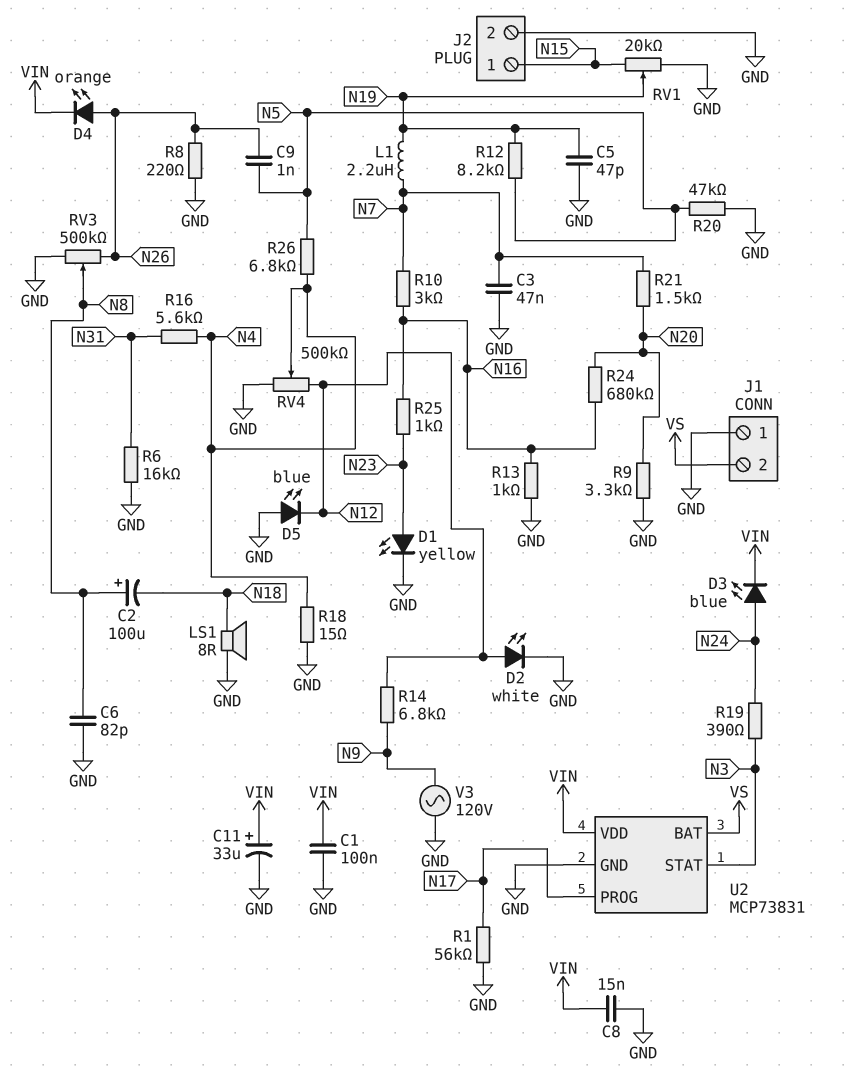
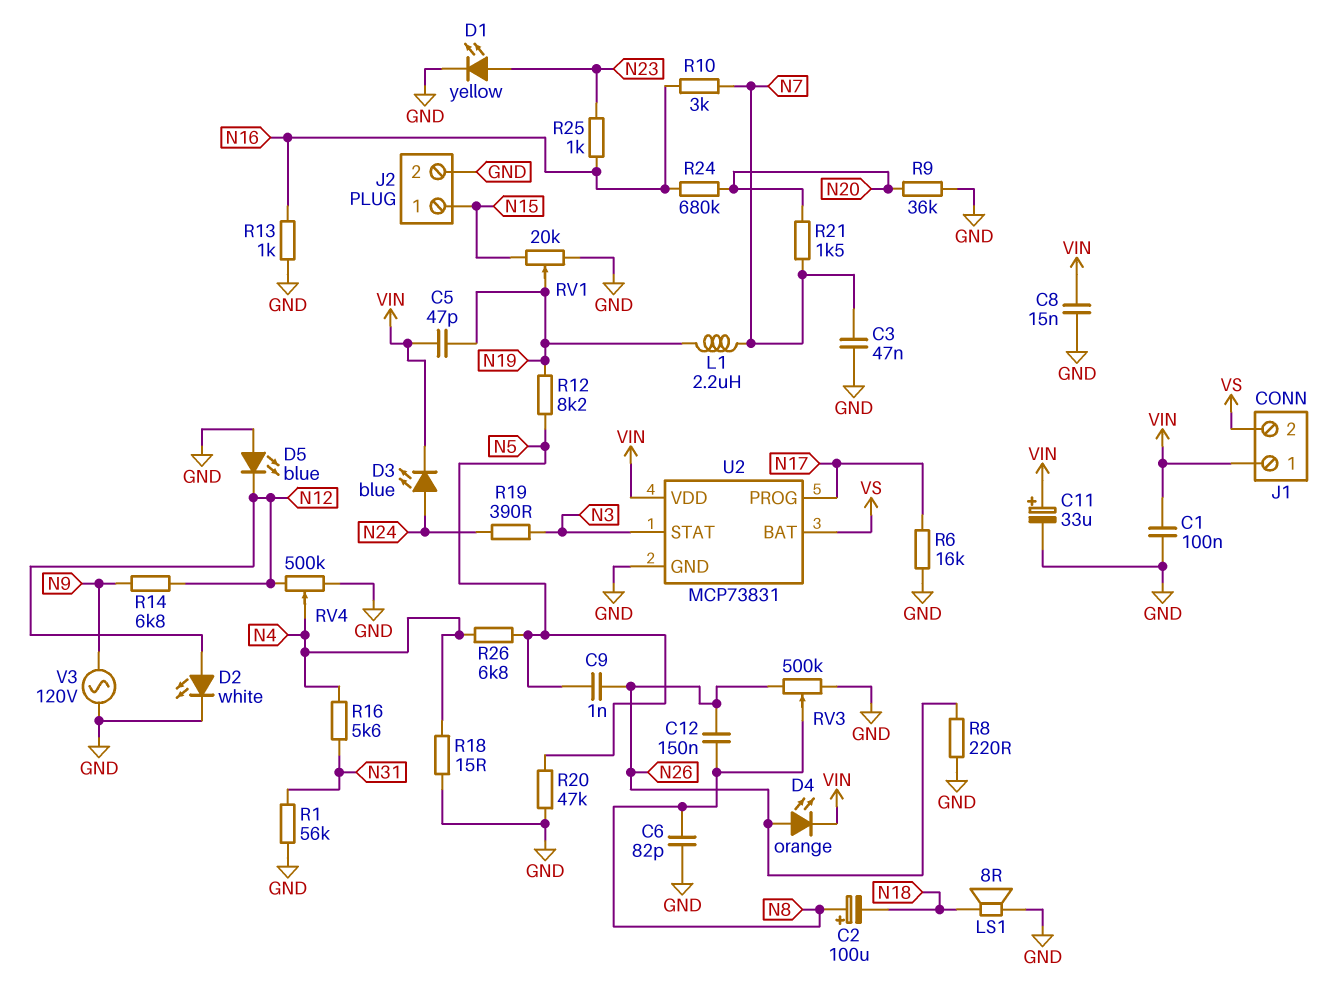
C5: 47pF (GND, N19) -> 47pF (N19, VIN)
C12: none -> 150nF (N8, N26)
J1 pin 1: GND -> VIN
R1: 56k (GND, N17) -> 56k (GND, N31)
R6: 16k (GND, N31) -> 16k (GND, N17)
R9: 3.3k (GND, N20) -> 36k (GND, N20)

